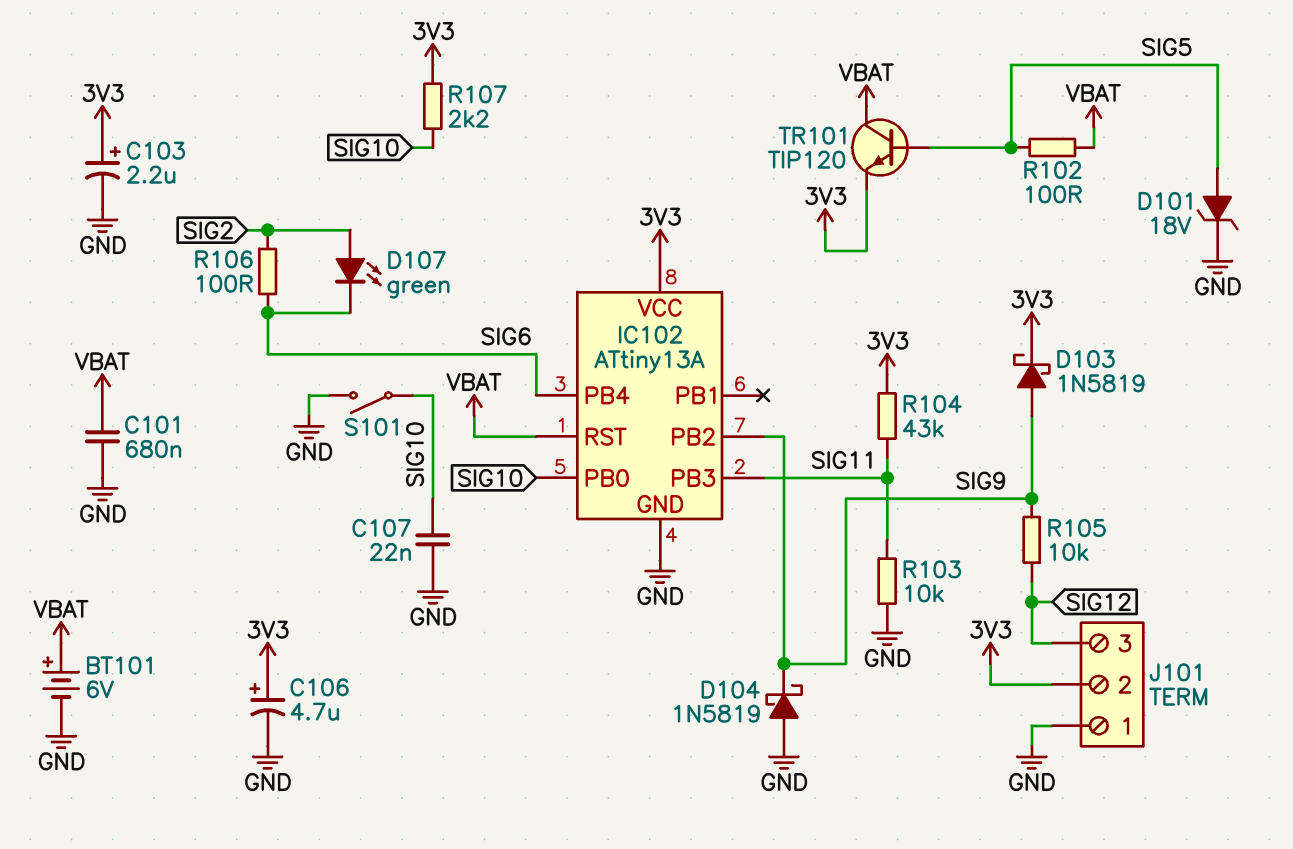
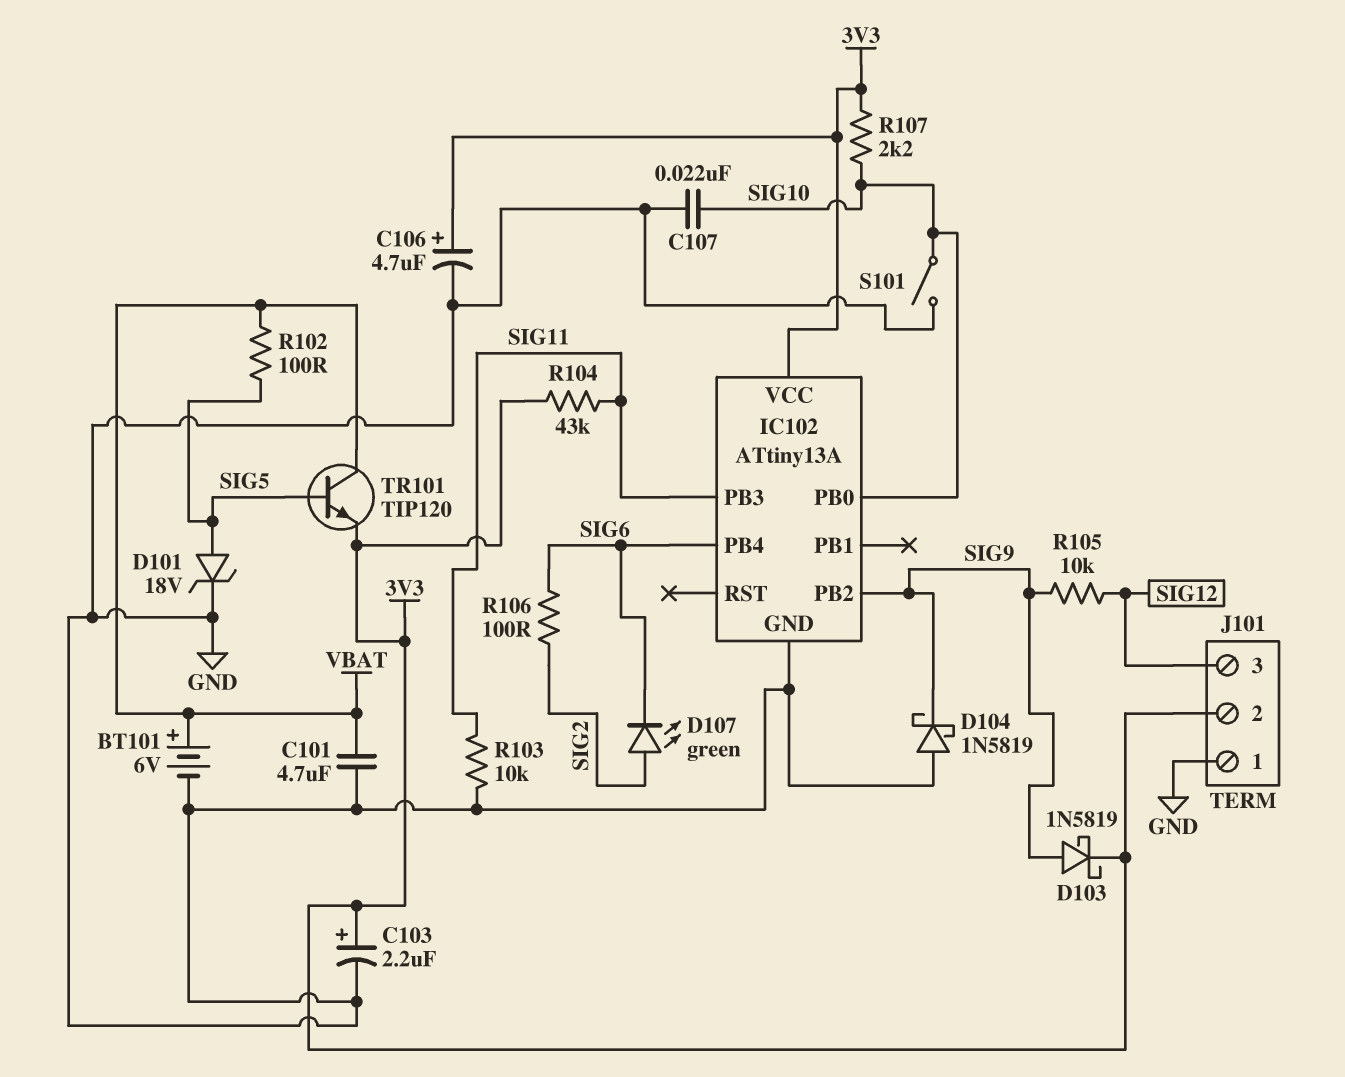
C101: 680nF (GND, VBAT) -> 4.7uF (GND, VBAT)
IC102 pin RST: VBAT -> none

